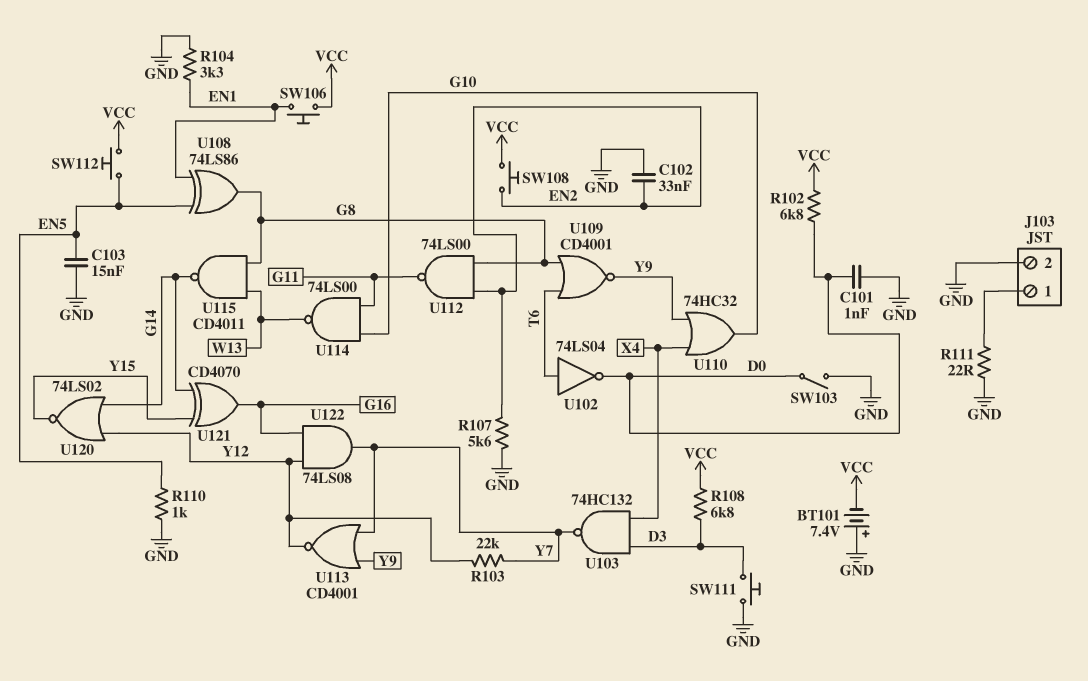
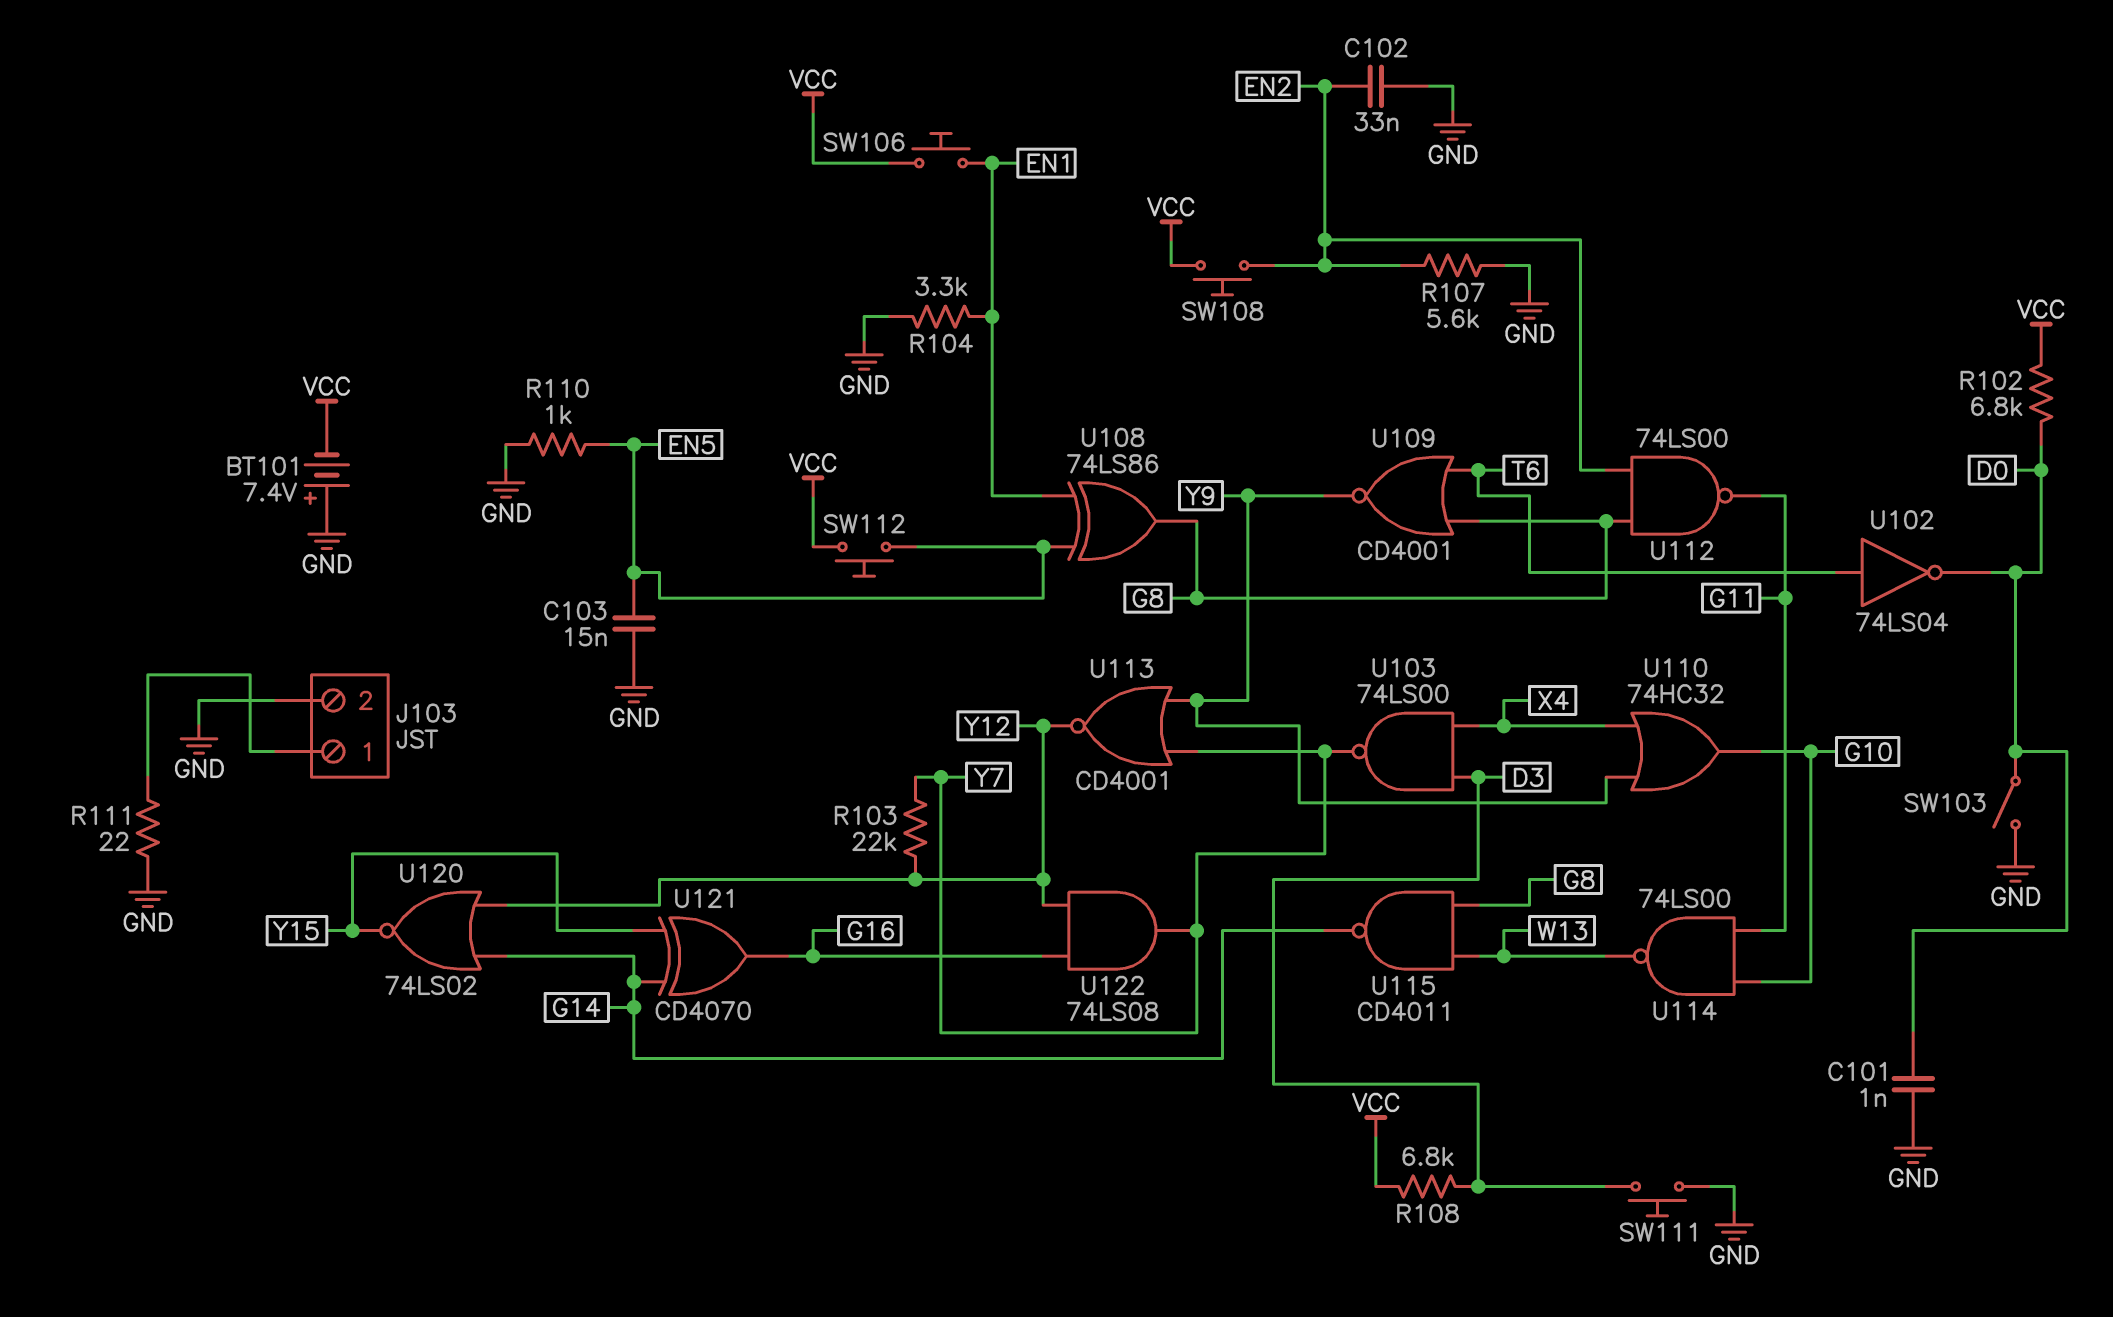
U103: NAND 74HC132 (in D3, in X4, out Y7) -> NAND 74LS00 (in D3, in X4, out Y7)

